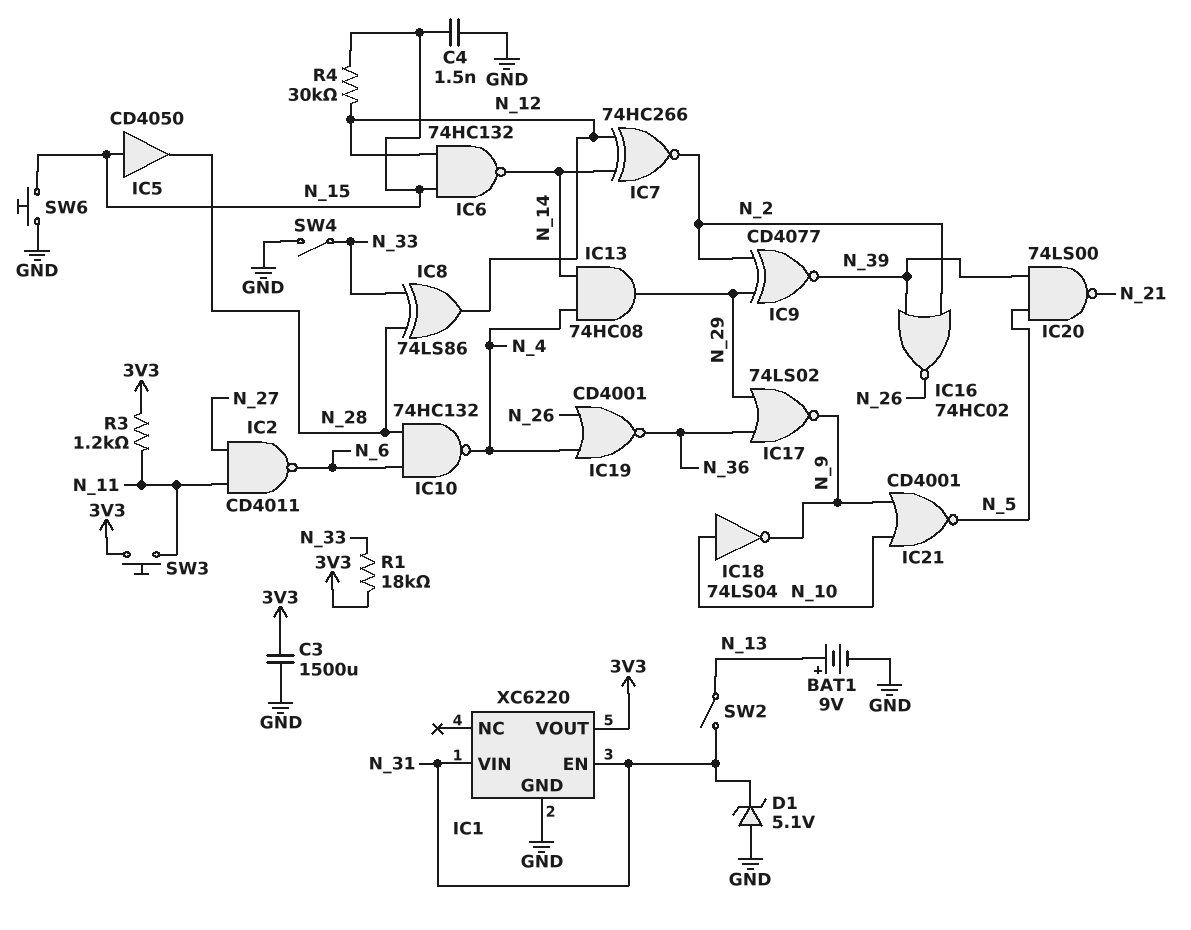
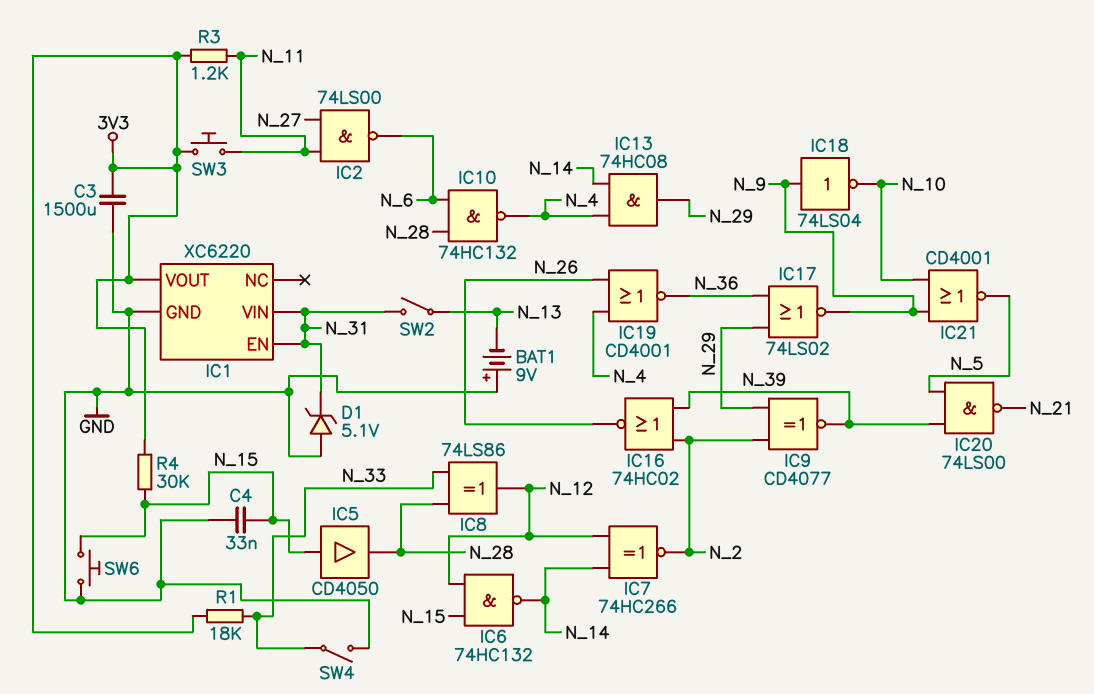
BAT1: 9V (plus N_13, minus GND) -> 9V (plus GND, minus N_13)
C4: 1.5nF (GND, N_15) -> 33nF (GND, N_15)
IC2: NAND CD4011 (in N_11, in N_27, out N_6) -> NAND 74LS00 (in N_11, in N_27, out N_6)
IC18: NOT 74LS04 (in N_10, out N_9) -> NOT 74LS04 (in N_9, out N_10)
R4: 30k (N_12, N_15) -> 30k (3V3, N_15)

